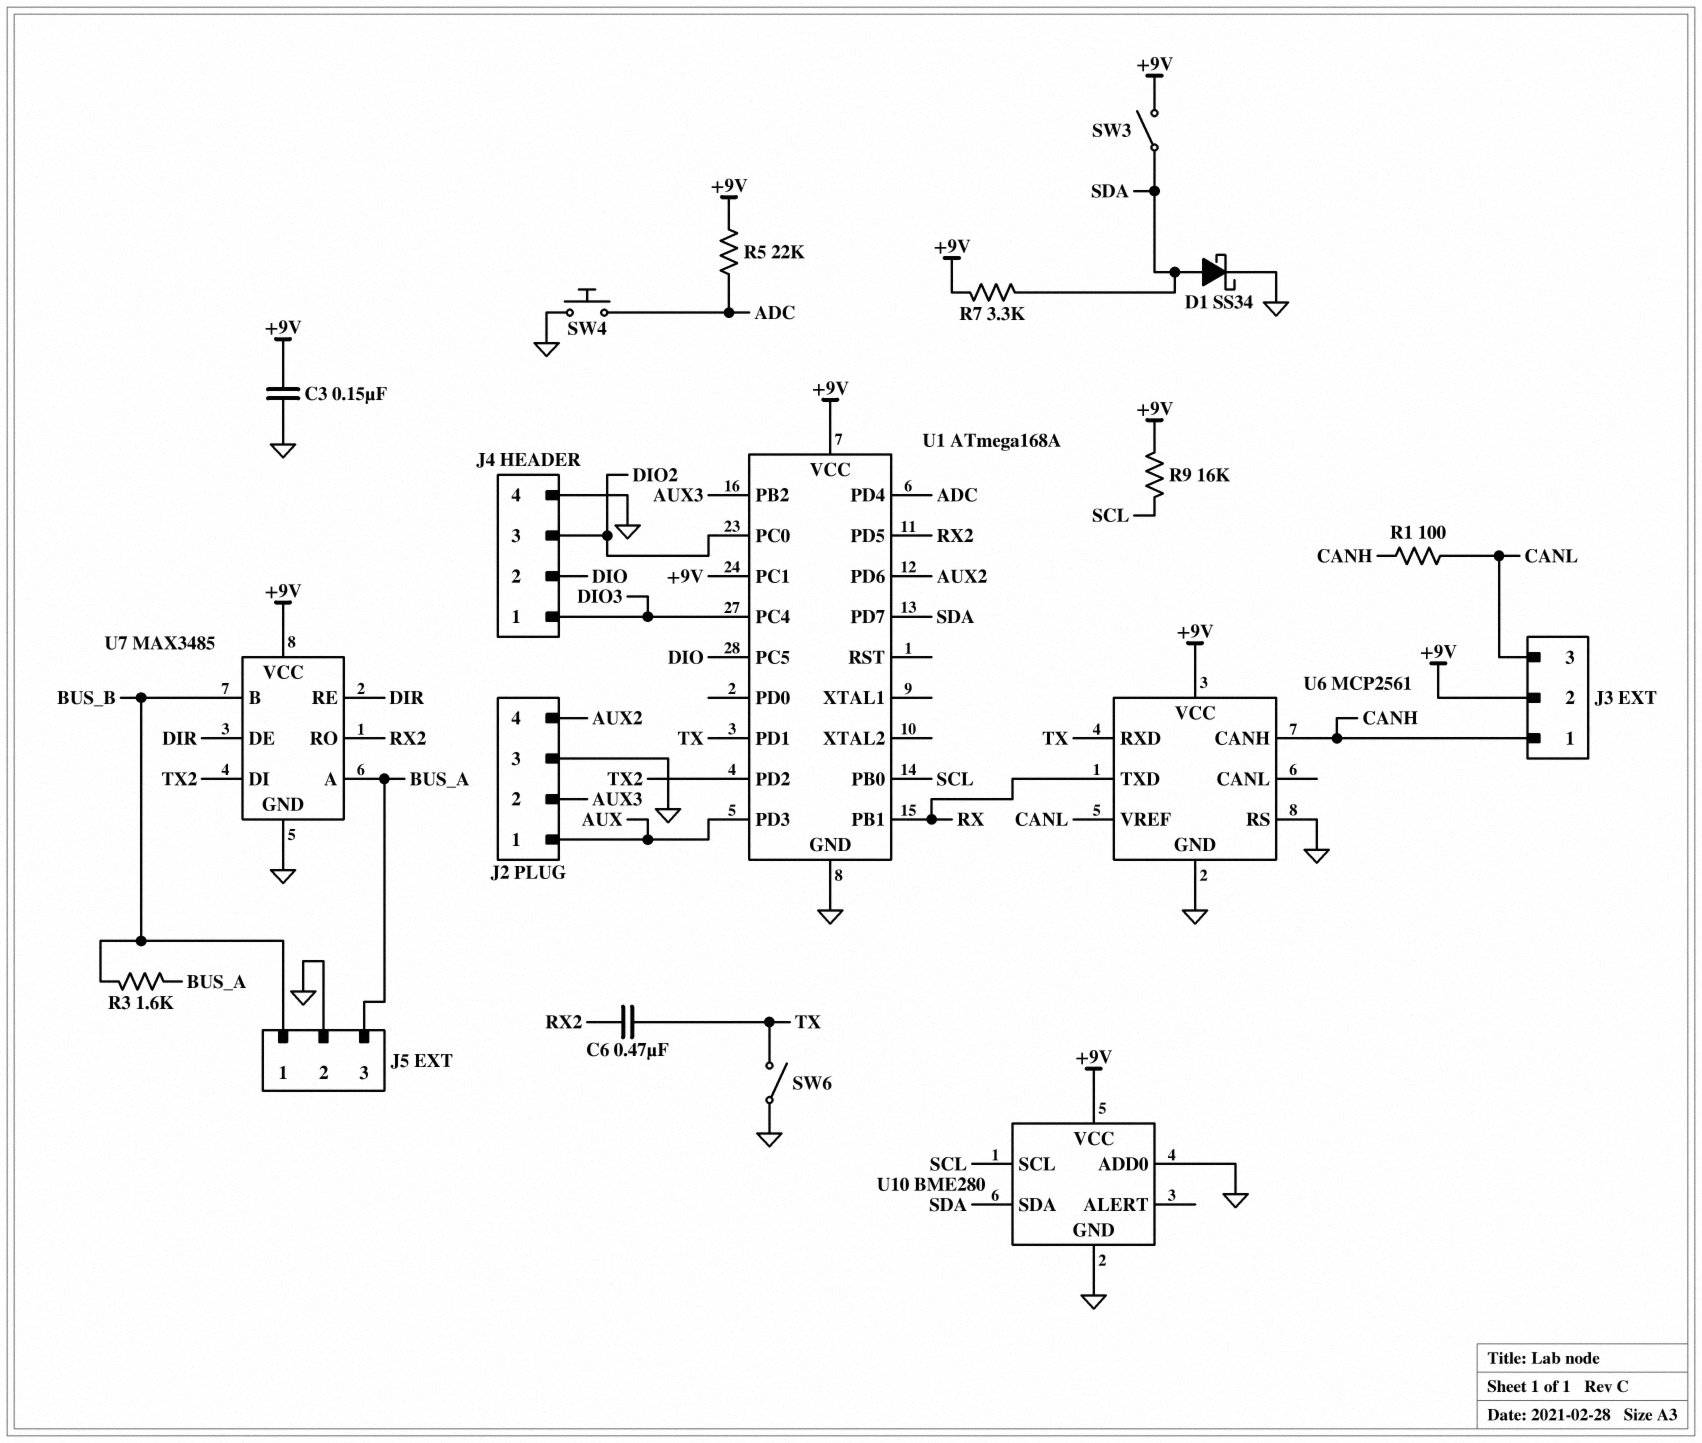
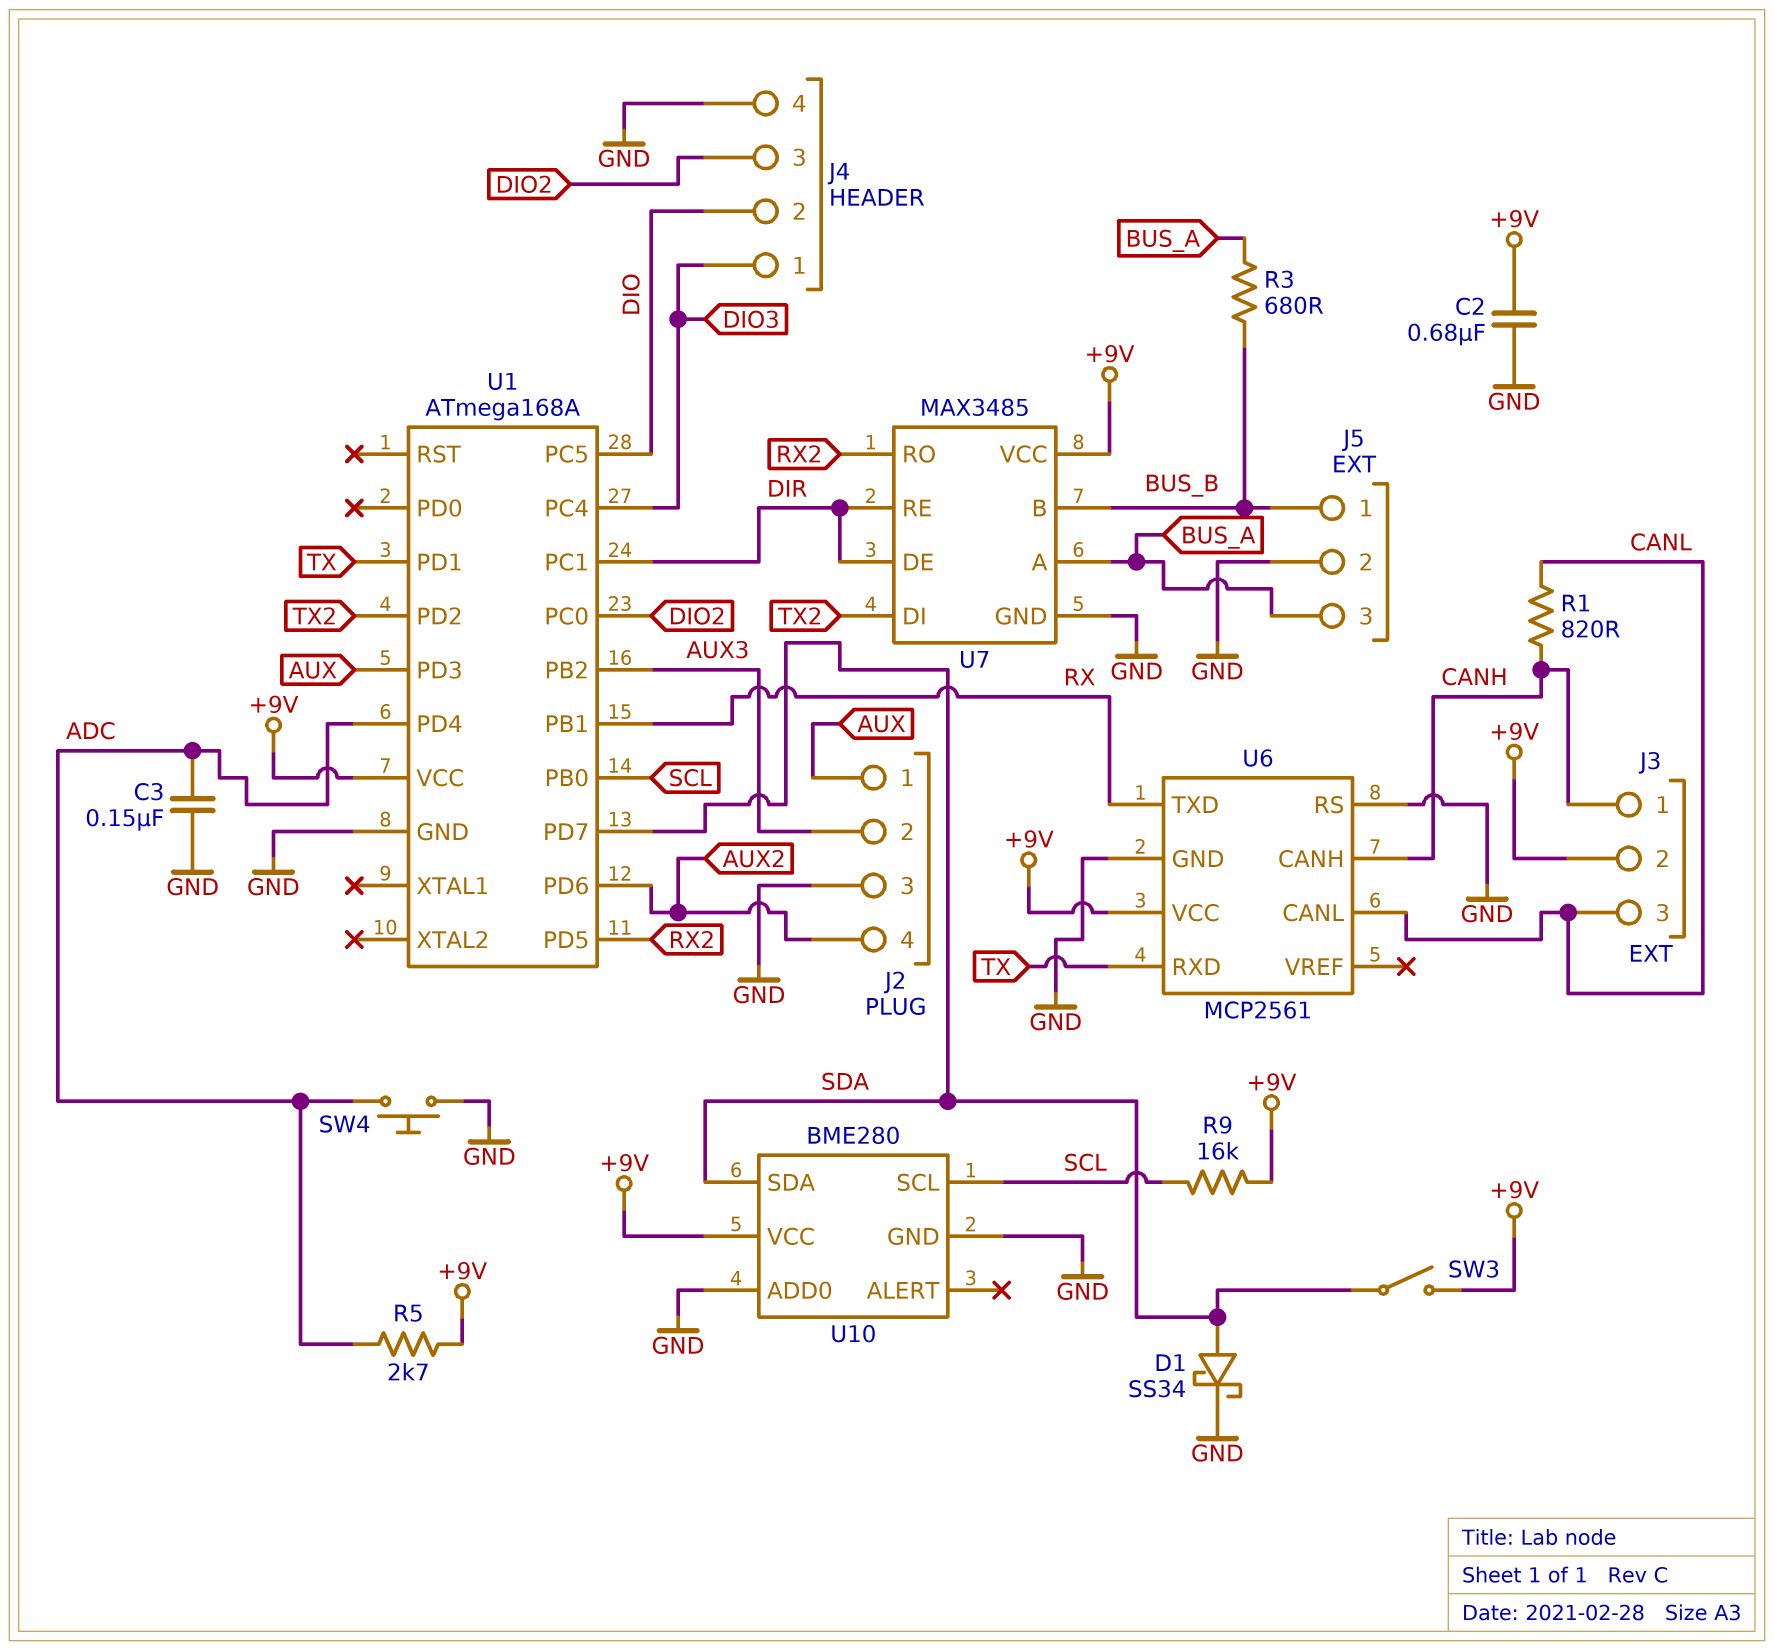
C2: none -> 680nF (+9V, GND)
C3: 150nF (+9V, GND) -> 150nF (ADC, GND)
C6: 470nF (RX2, TX) -> none
R1: 100 (CANH, CANL) -> 820 (CANH, CANL)
R3: 1.6k (BUS_A, BUS_B) -> 680 (BUS_A, BUS_B)
R5: 22k (+9V, ADC) -> 2.7k (+9V, ADC)
R7: 3.3k (+9V, SDA) -> none
SW6: switch (GND, TX) -> none
U1 pin PC1: +9V -> DIR
U6 pin CANL: none -> CANL
U6 pin VREF: CANL -> none

